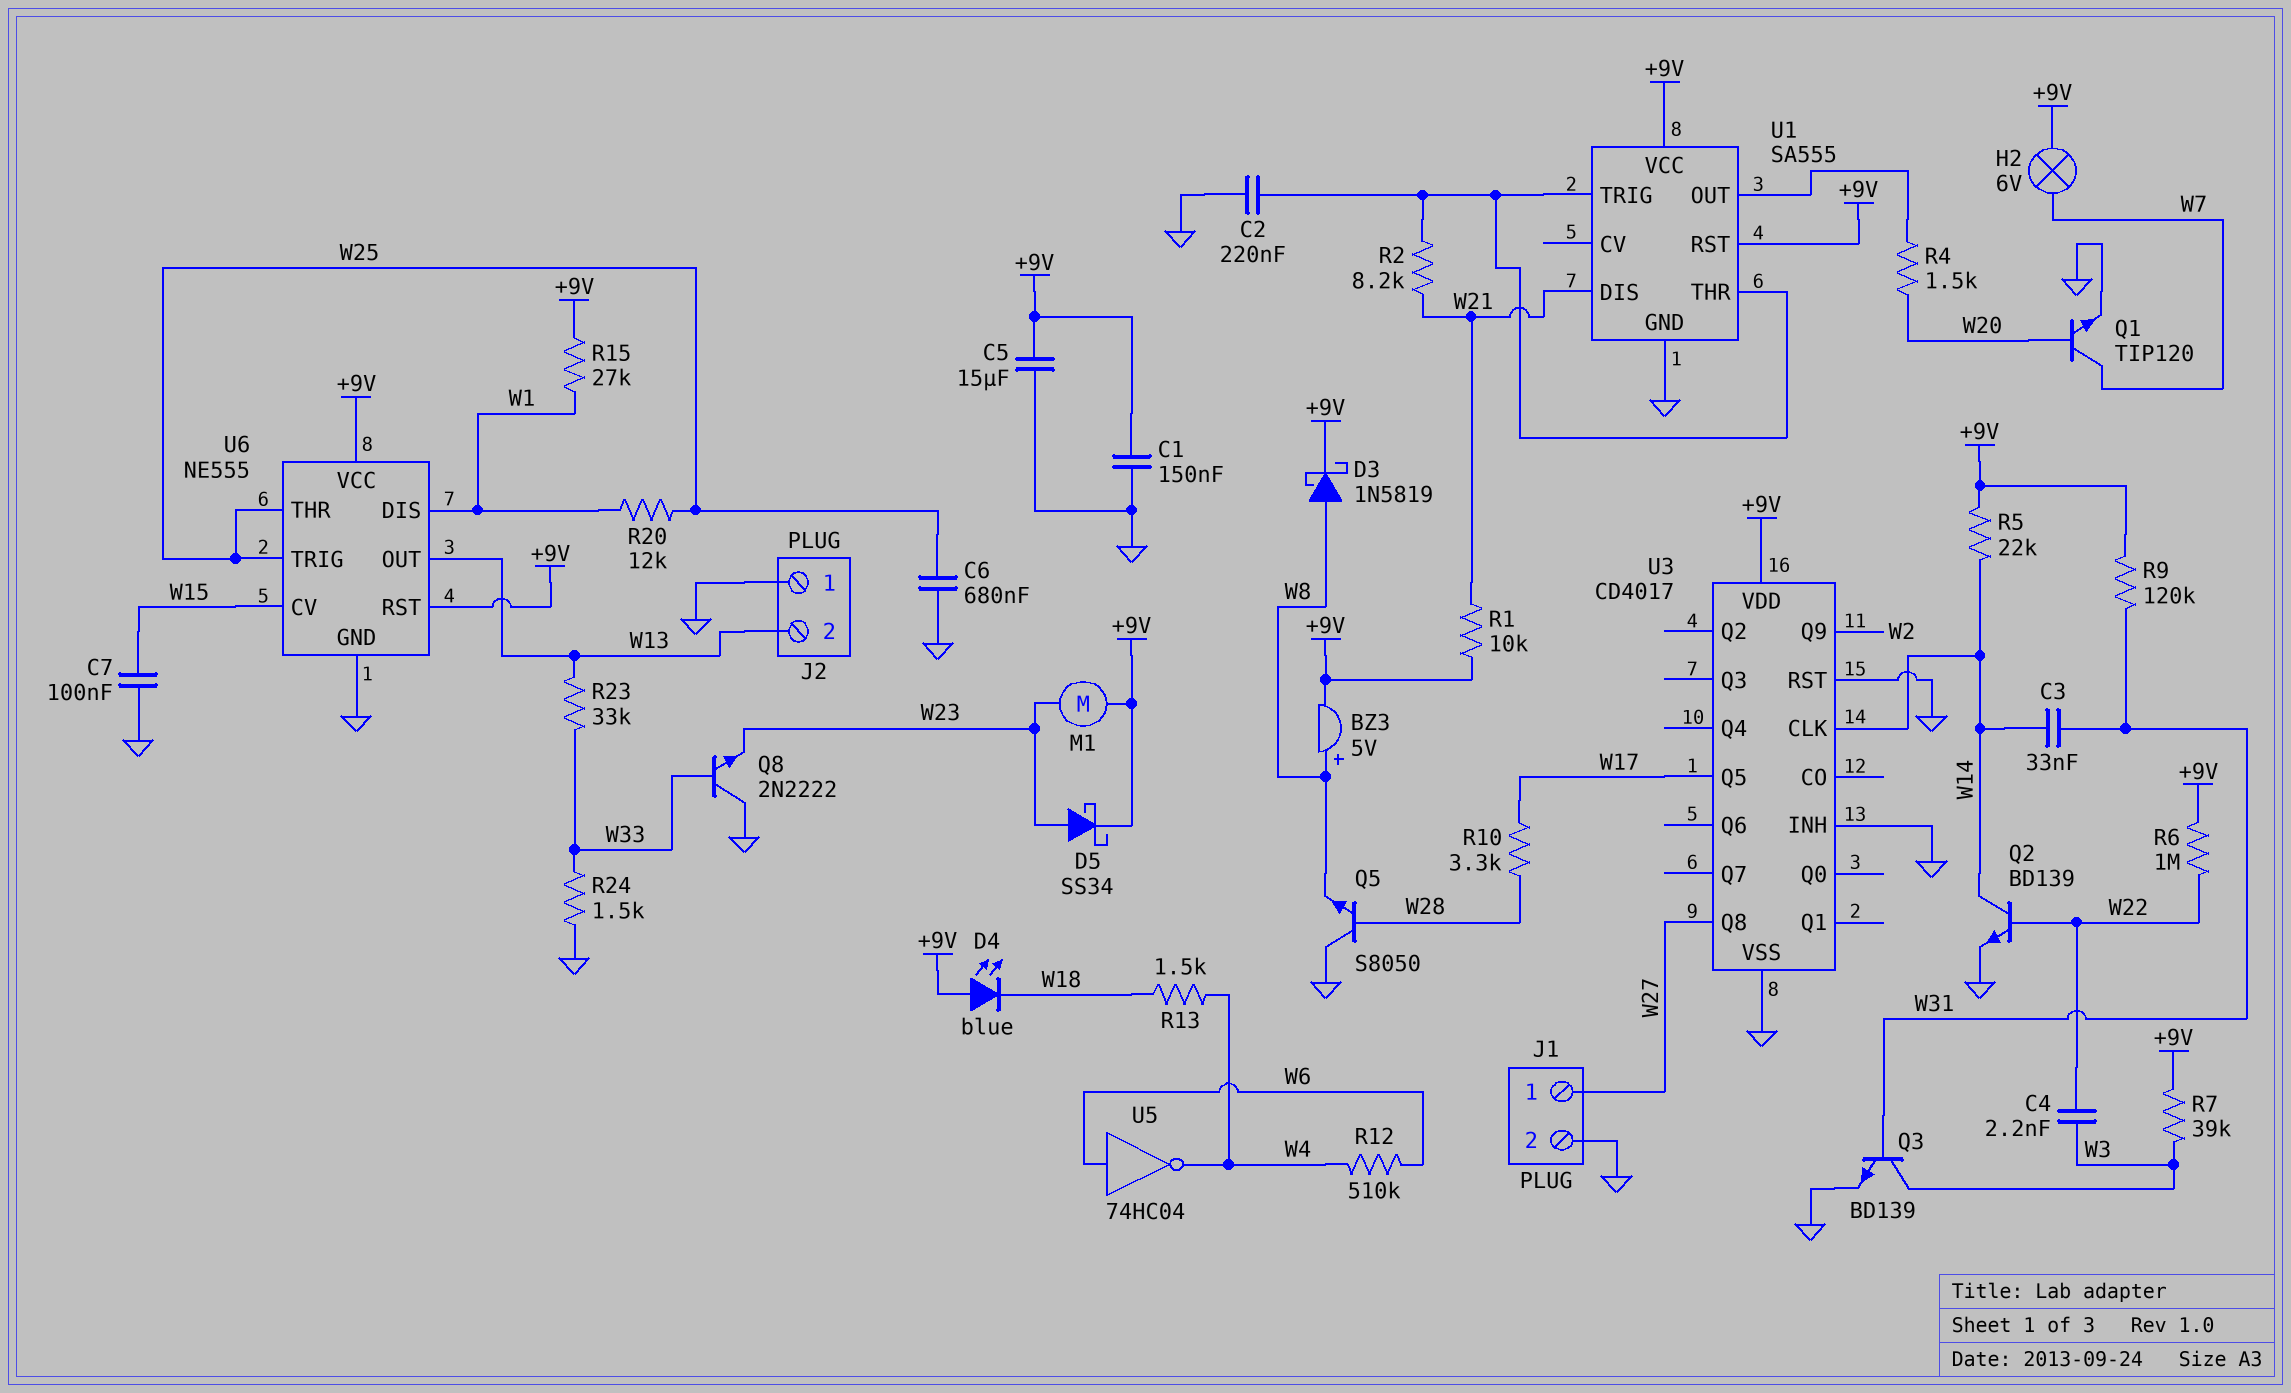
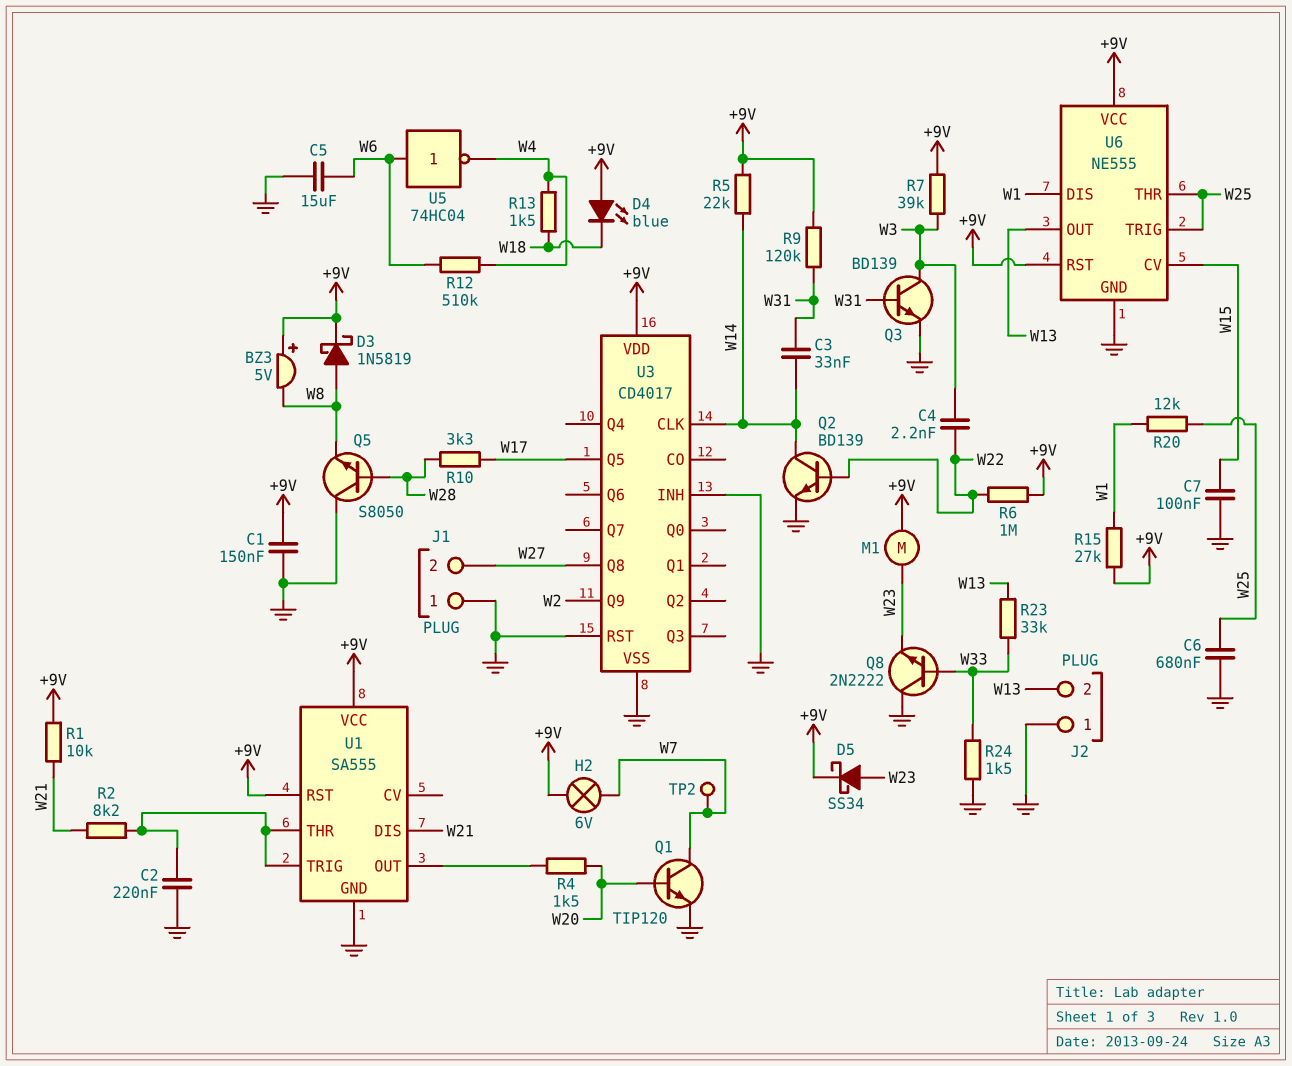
BZ3: buzzer 5V (plus W8, minus +9V) -> buzzer 5V (plus +9V, minus W8)
C5: 15uF (+9V, GND) -> 15uF (GND, W6)
J1 pin 1: W27 -> GND
J1 pin 2: GND -> W27
TP2: none -> test point (W7)

